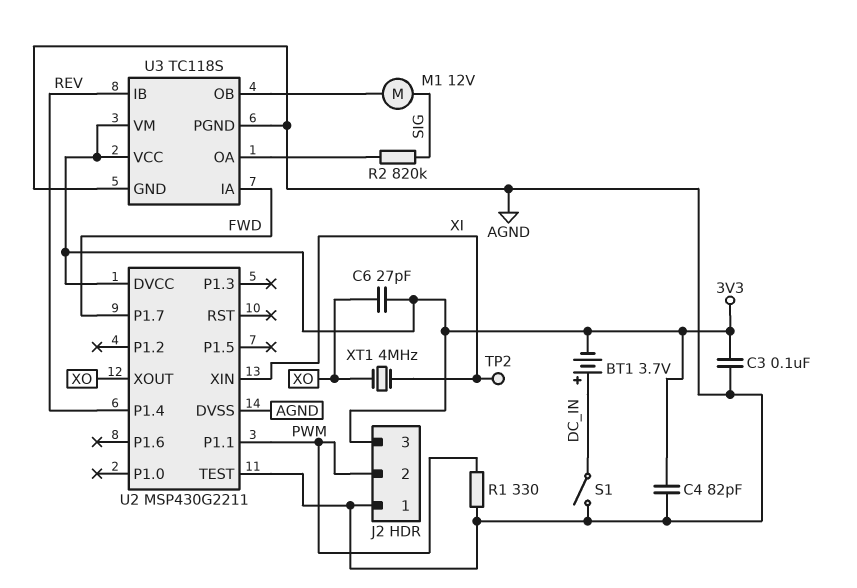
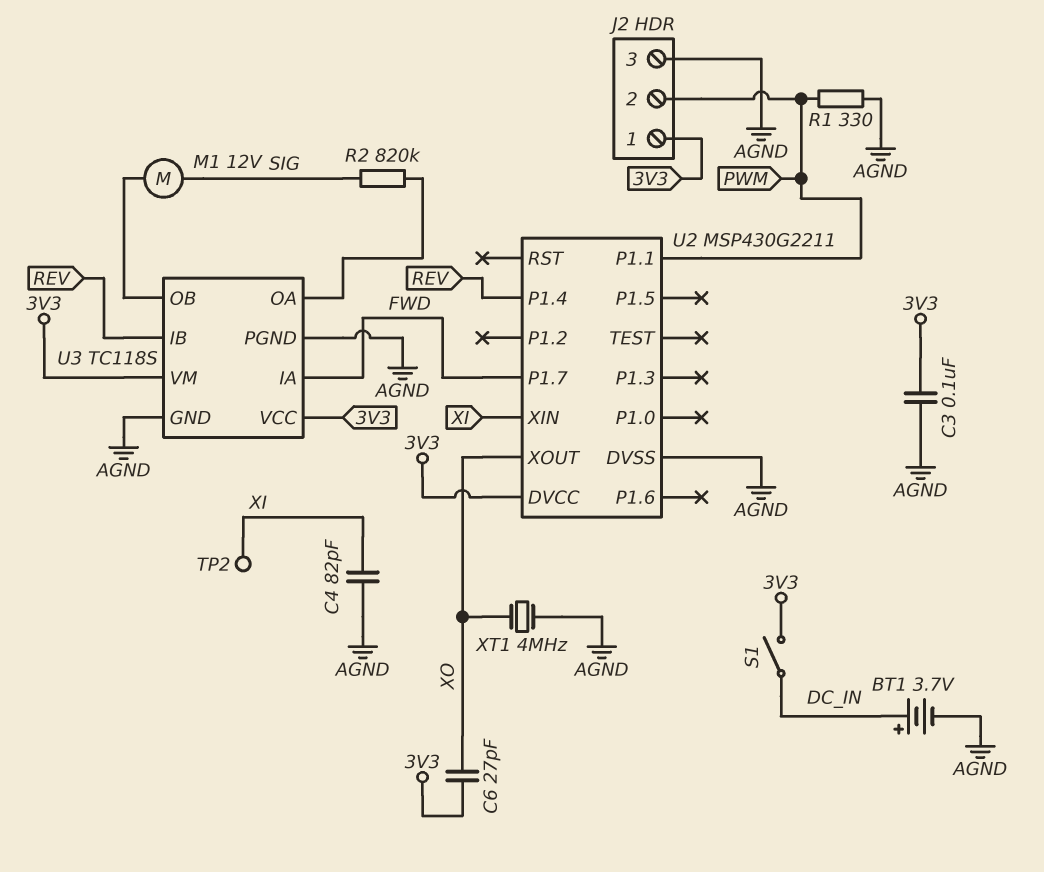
BT1: 3.7V (plus DC_IN, minus 3V3) -> 3.7V (plus DC_IN, minus AGND)
C4: 82pF (3V3, AGND) -> 82pF (AGND, XI)
J2 pin 1: AGND -> 3V3
J2 pin 3: 3V3 -> AGND
S1: switch (AGND, DC_IN) -> switch (3V3, DC_IN)
U2 pin TEST: AGND -> none
XT1: 4MHz (XI, XO) -> 4MHz (AGND, XO)

